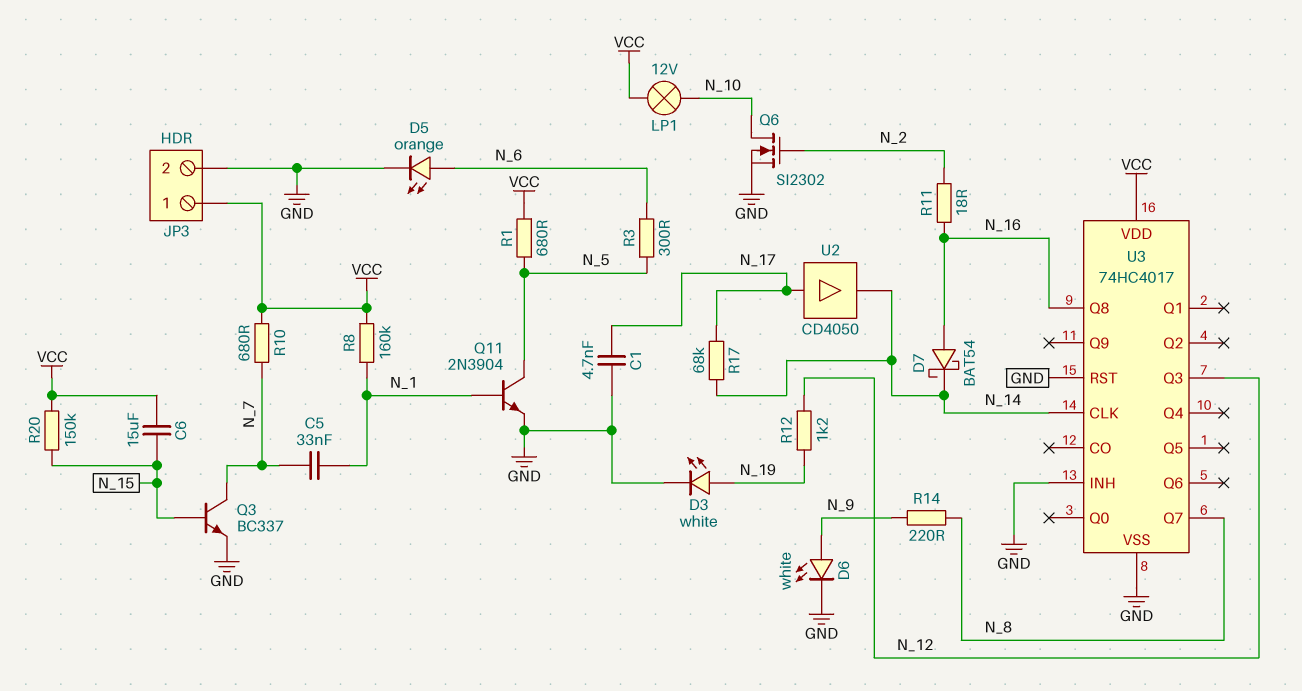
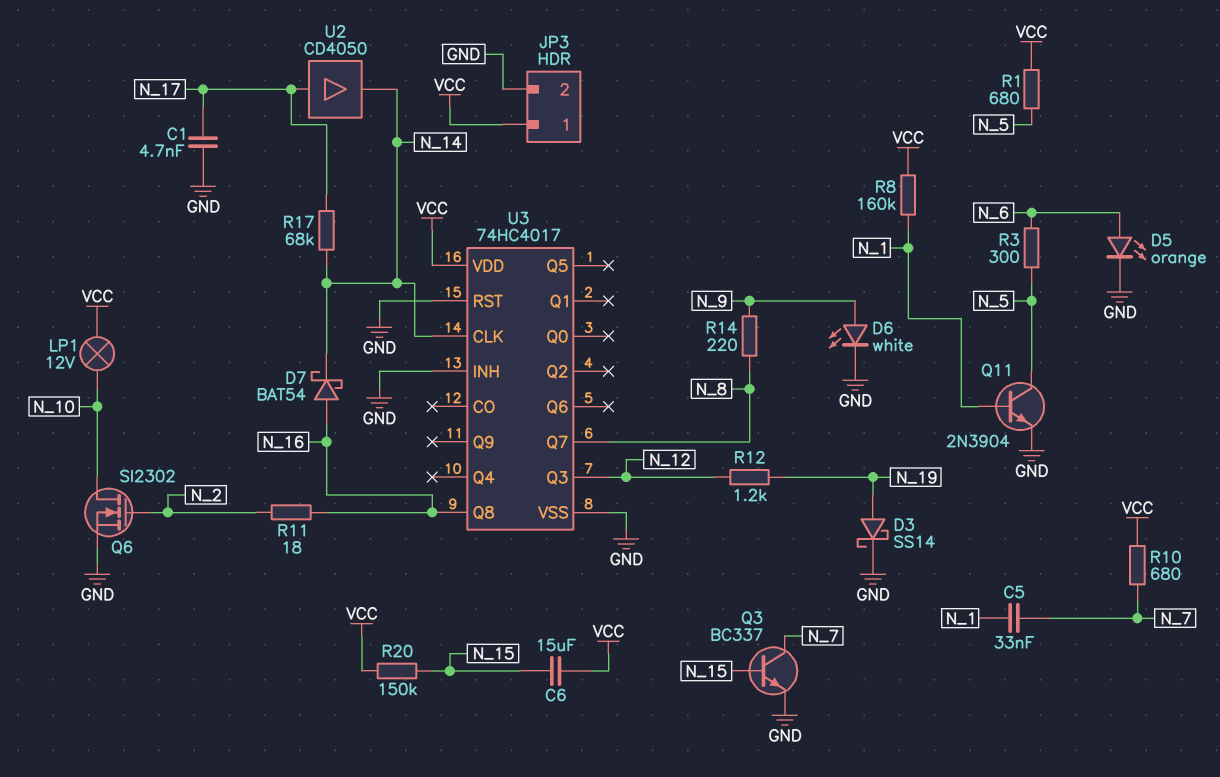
D3: LED white (A N_19, K GND) -> schottky SS14 (A N_19, K GND)

